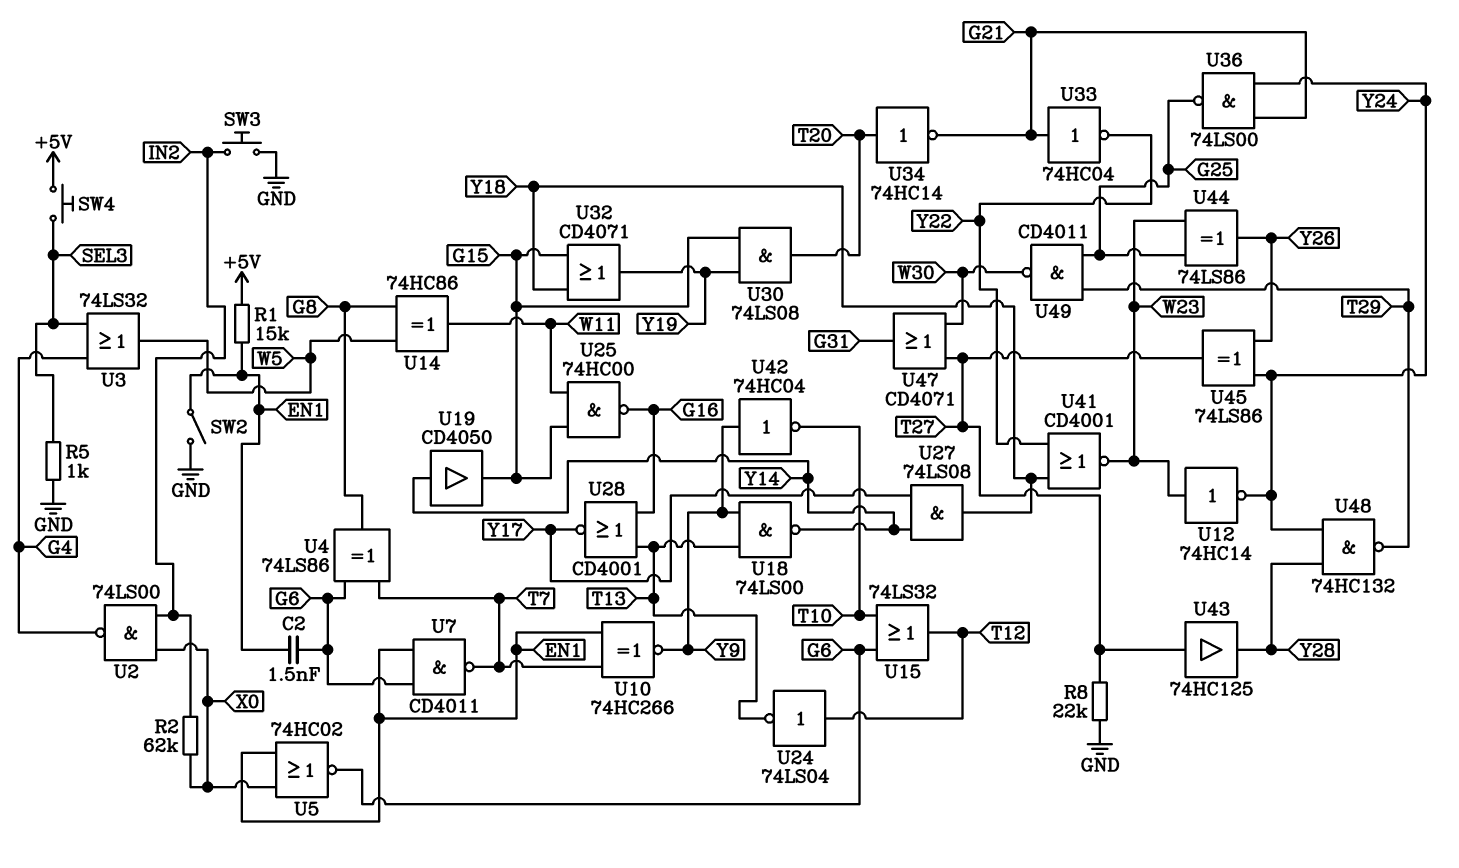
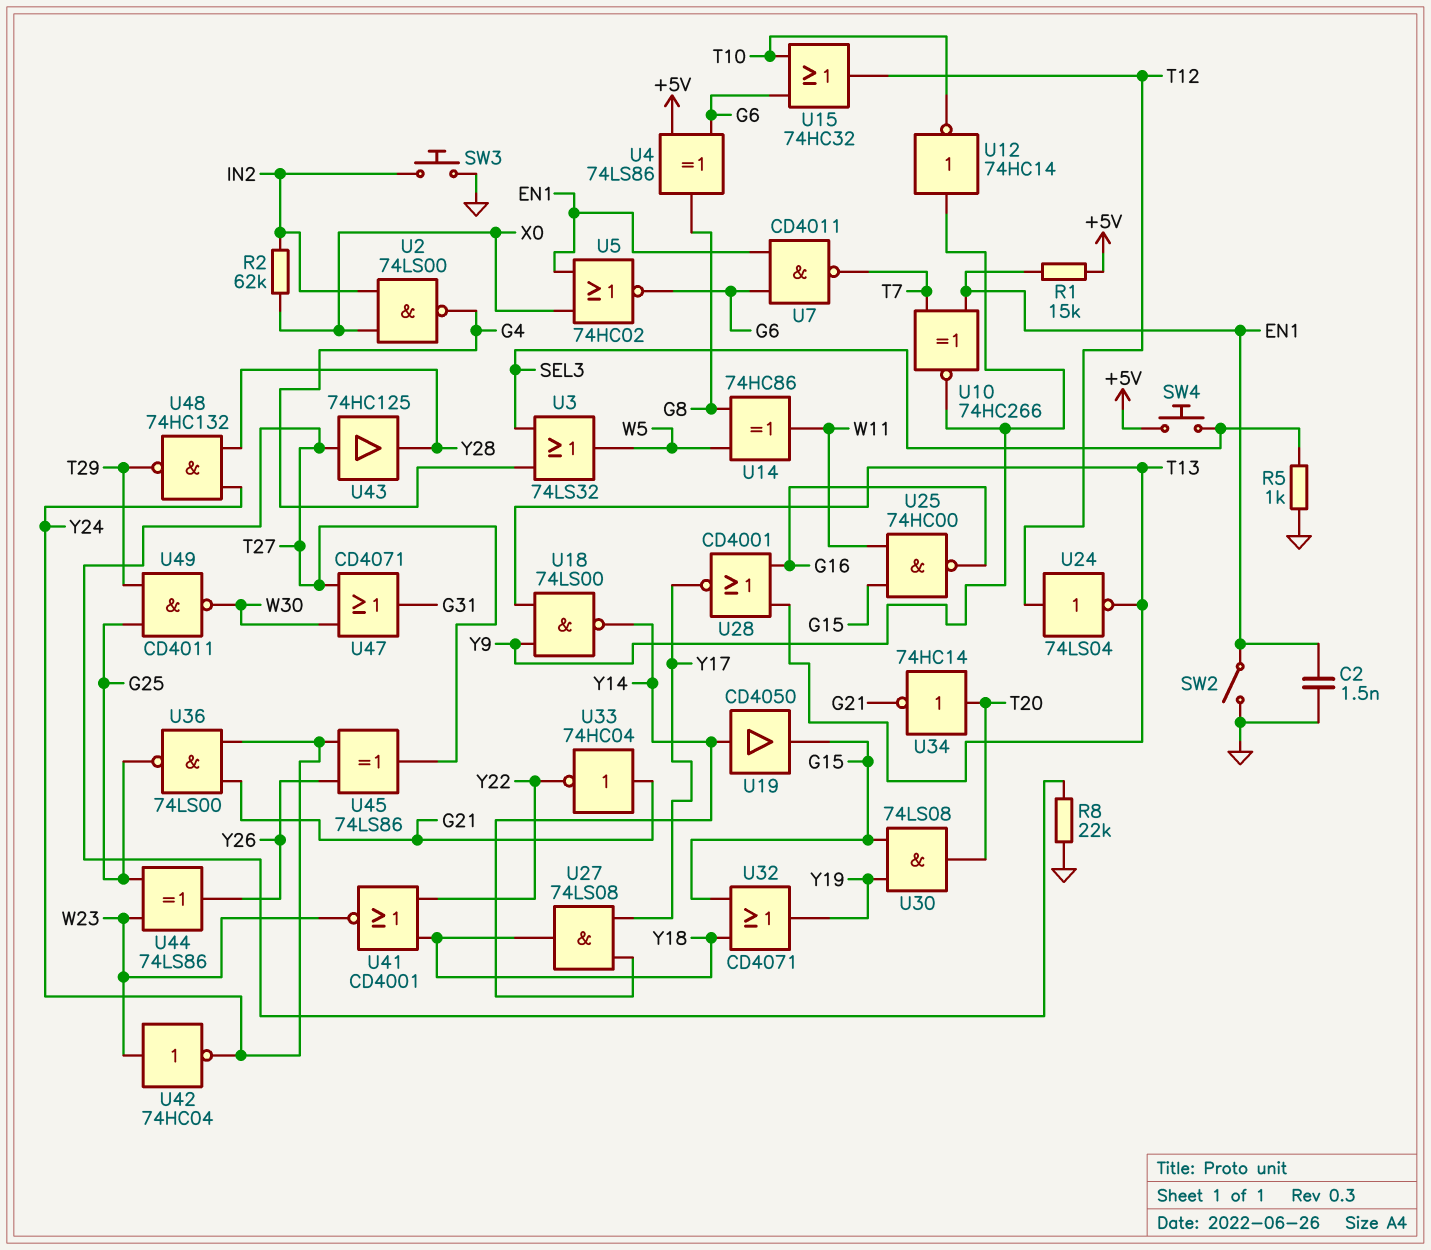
C2: 1.5nF (EN1, G6) -> 1.5nF (EN1, GND)
U4: XOR 74LS86 (in G6, in T7, out G8) -> XOR 74LS86 (in +5V, in G6, out G8)
U12: NOT 74HC14 (in W23, out Y24) -> NOT 74HC14 (in Y9, out T10)
U15: OR 74LS32 (in G6, in T10, out T12) -> OR 74HC32 (in G6, in T10, out T12)
U42: NOT 74HC04 (in Y9, out T10) -> NOT 74HC04 (in W23, out Y24)

